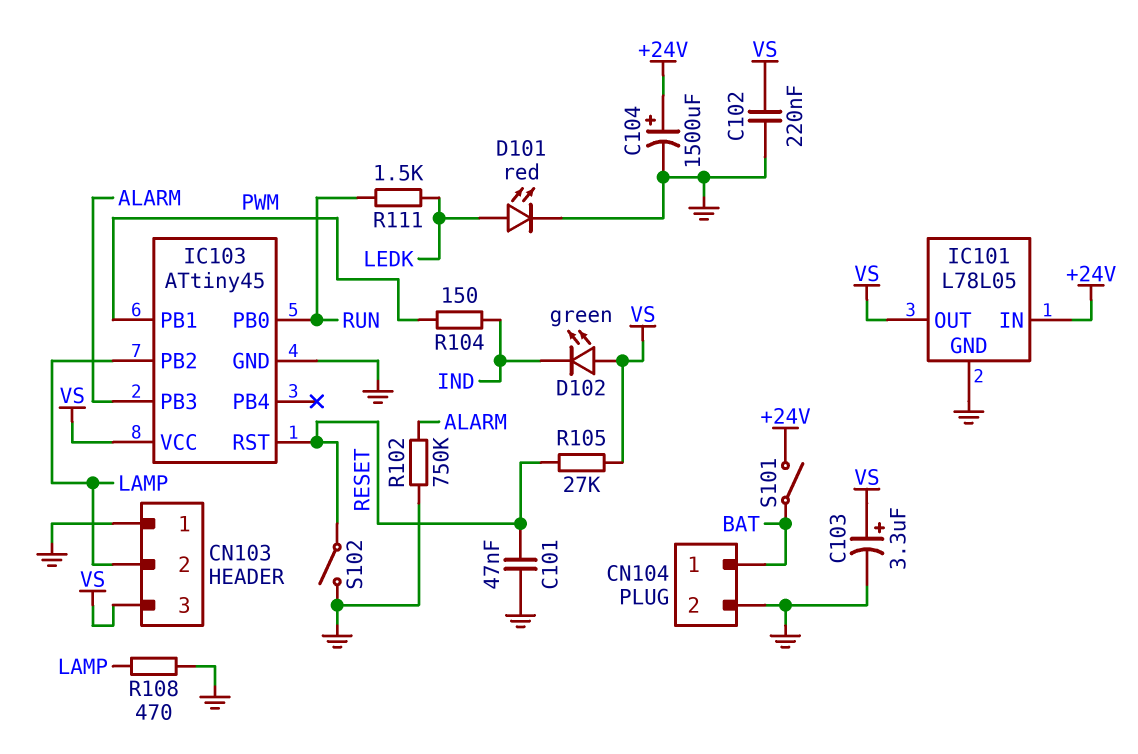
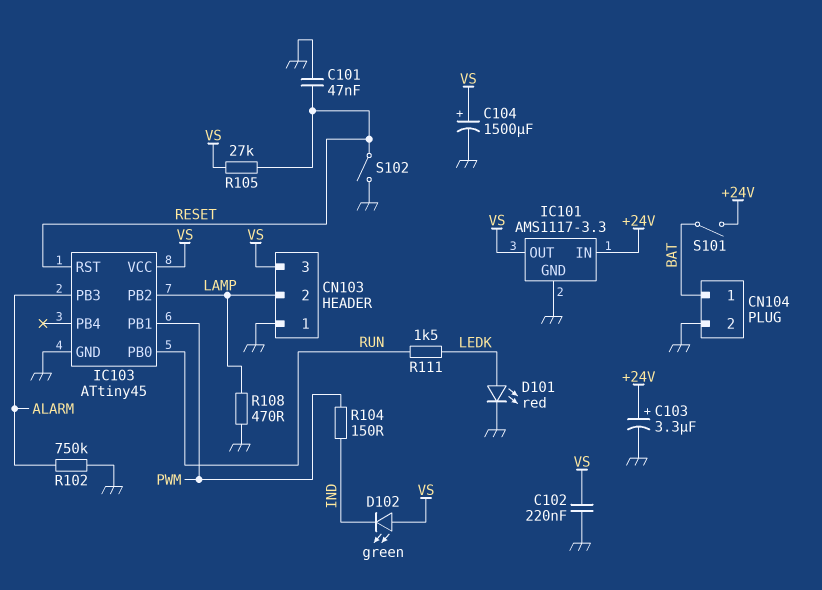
C103: 3.3uF (plus VS, minus GND) -> 3.3uF (plus +24V, minus GND)
C104: 1500uF (plus +24V, minus GND) -> 1500uF (plus VS, minus GND)
IC101: L78L05 -> AMS1117-3.3

